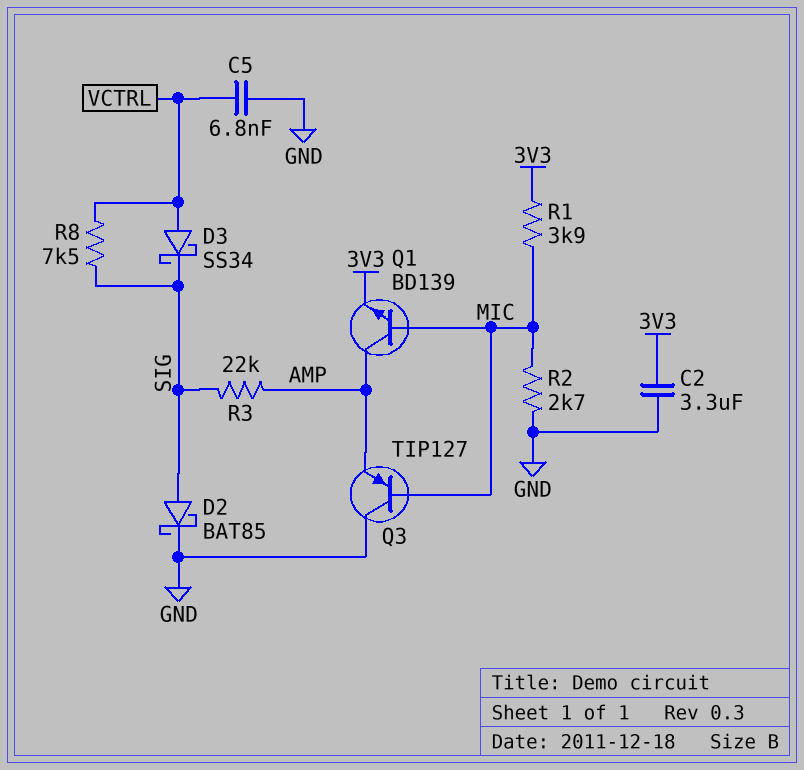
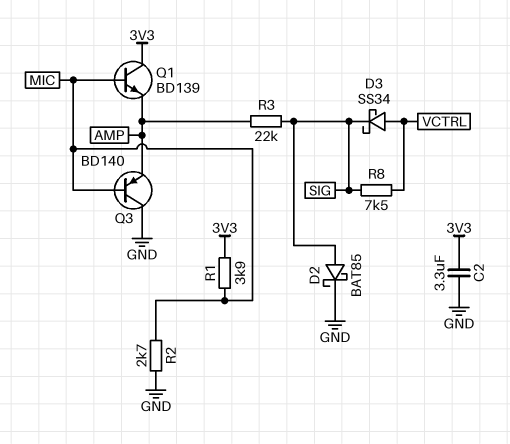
C5: 6.8nF (GND, VCTRL) -> none
Q1: NPN BD139 (B MIC, C AMP, E 3V3) -> NPN BD139 (B MIC, C 3V3, E AMP)
Q3: PNP TIP127 (B MIC, C GND, E AMP) -> PNP BD140 (B MIC, C GND, E AMP)

